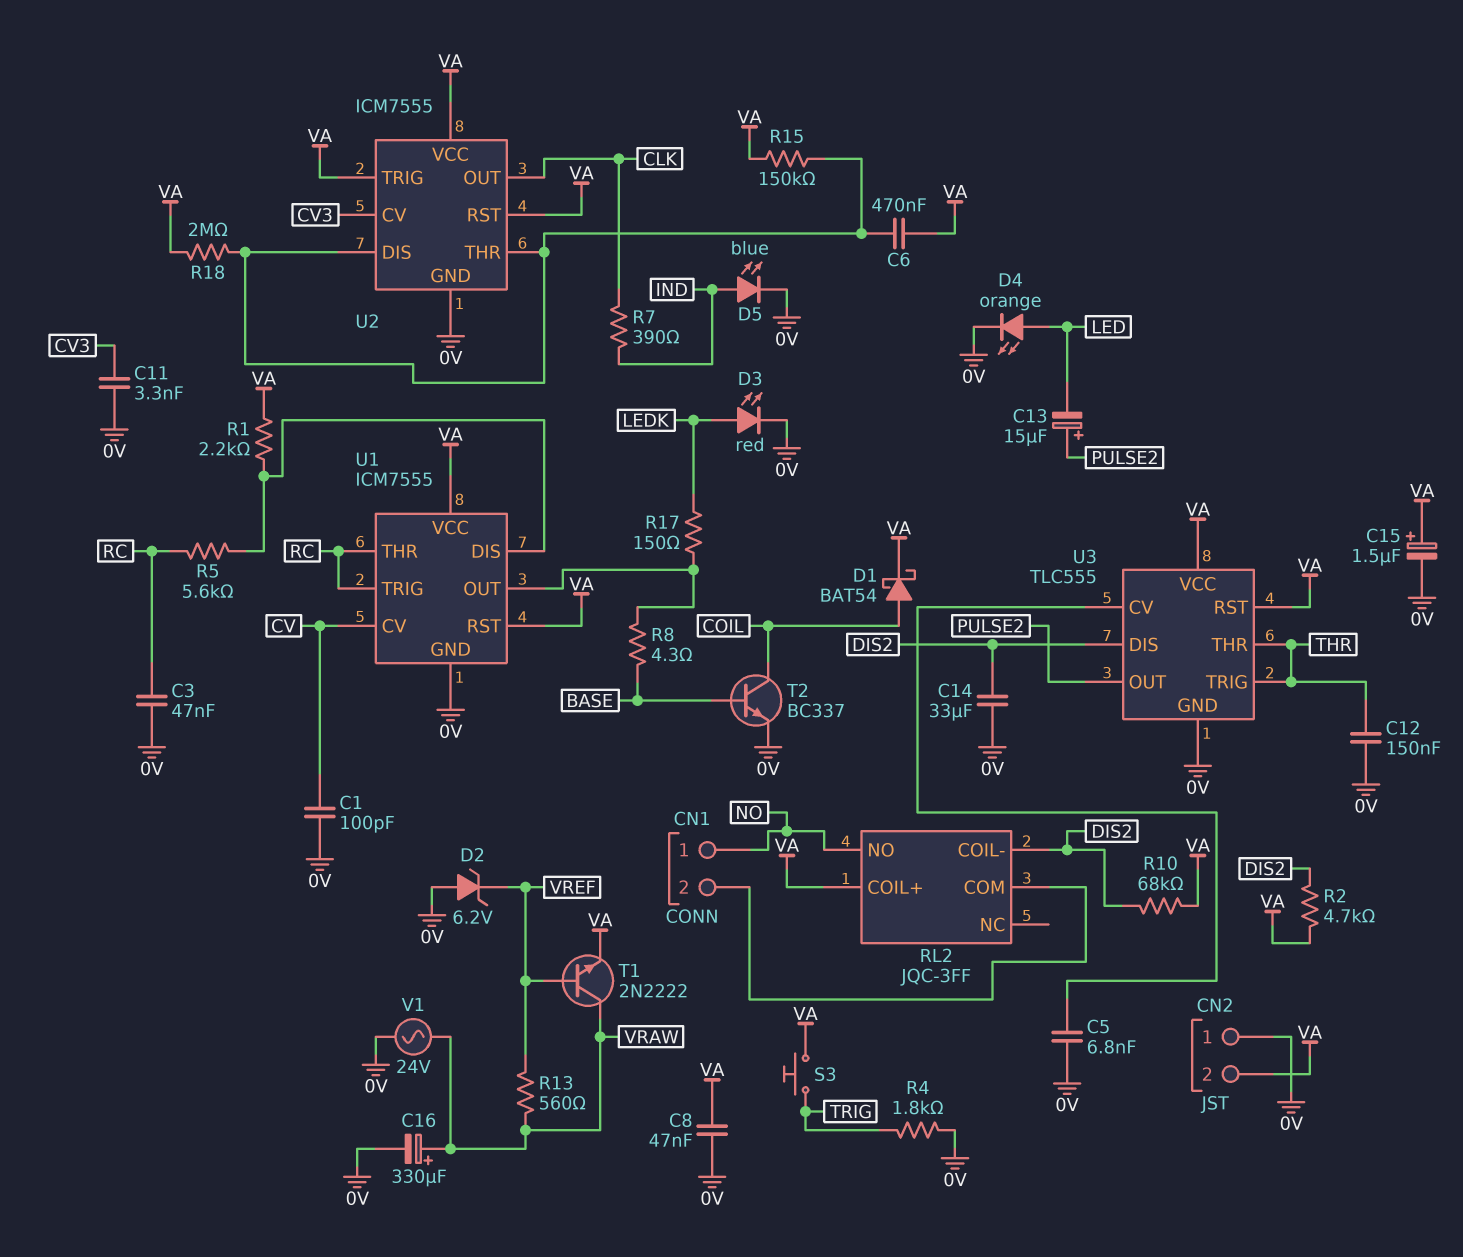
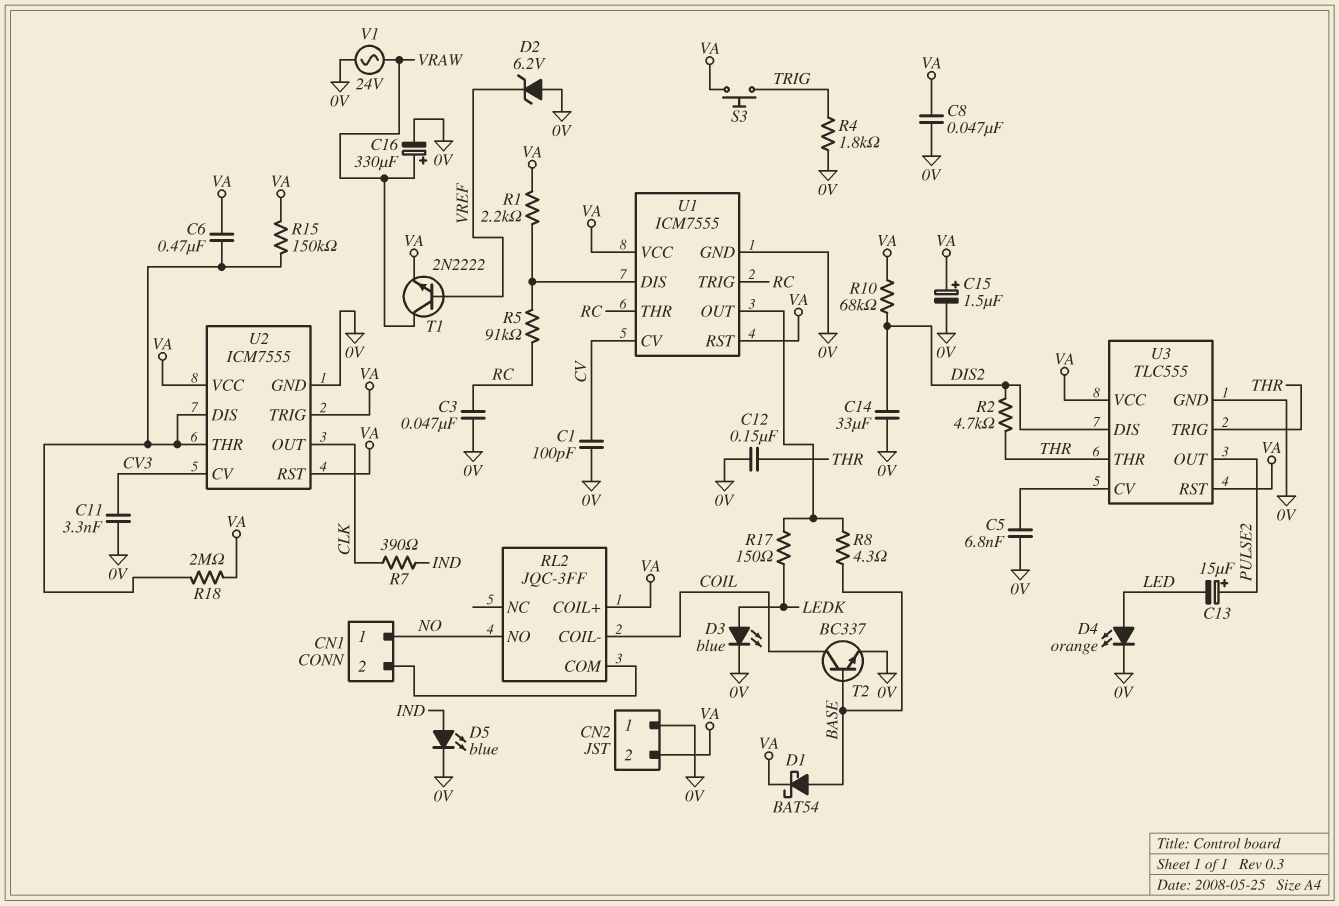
D1: schottky BAT54 (A COIL, K VA) -> schottky BAT54 (A BASE, K VA)
D3: LED red (A LEDK, K 0V) -> LED blue (A LEDK, K 0V)
R2: 4.7k (DIS2, VA) -> 4.7k (DIS2, THR)
R5: 5.6k (RC, U1/DIS) -> 91k (RC, U1/DIS)
R13: 560 (VRAW, VREF) -> none
RL2 pin COIL-: DIS2 -> COIL

